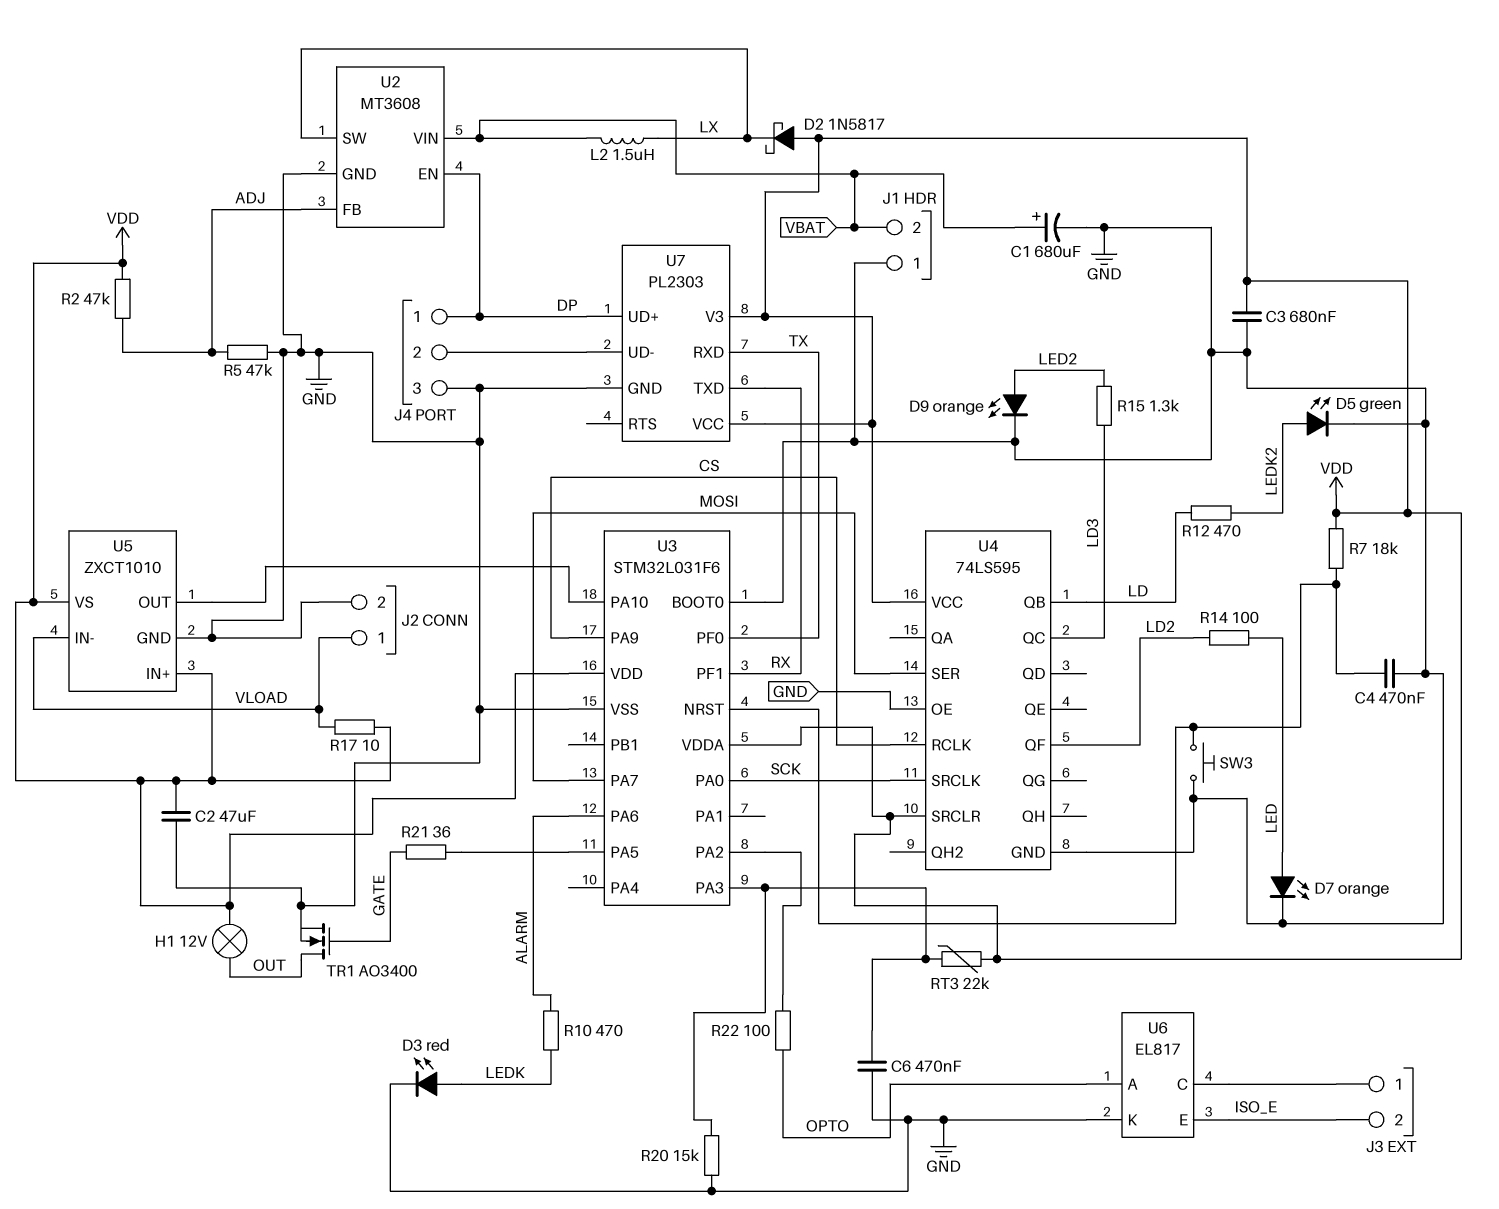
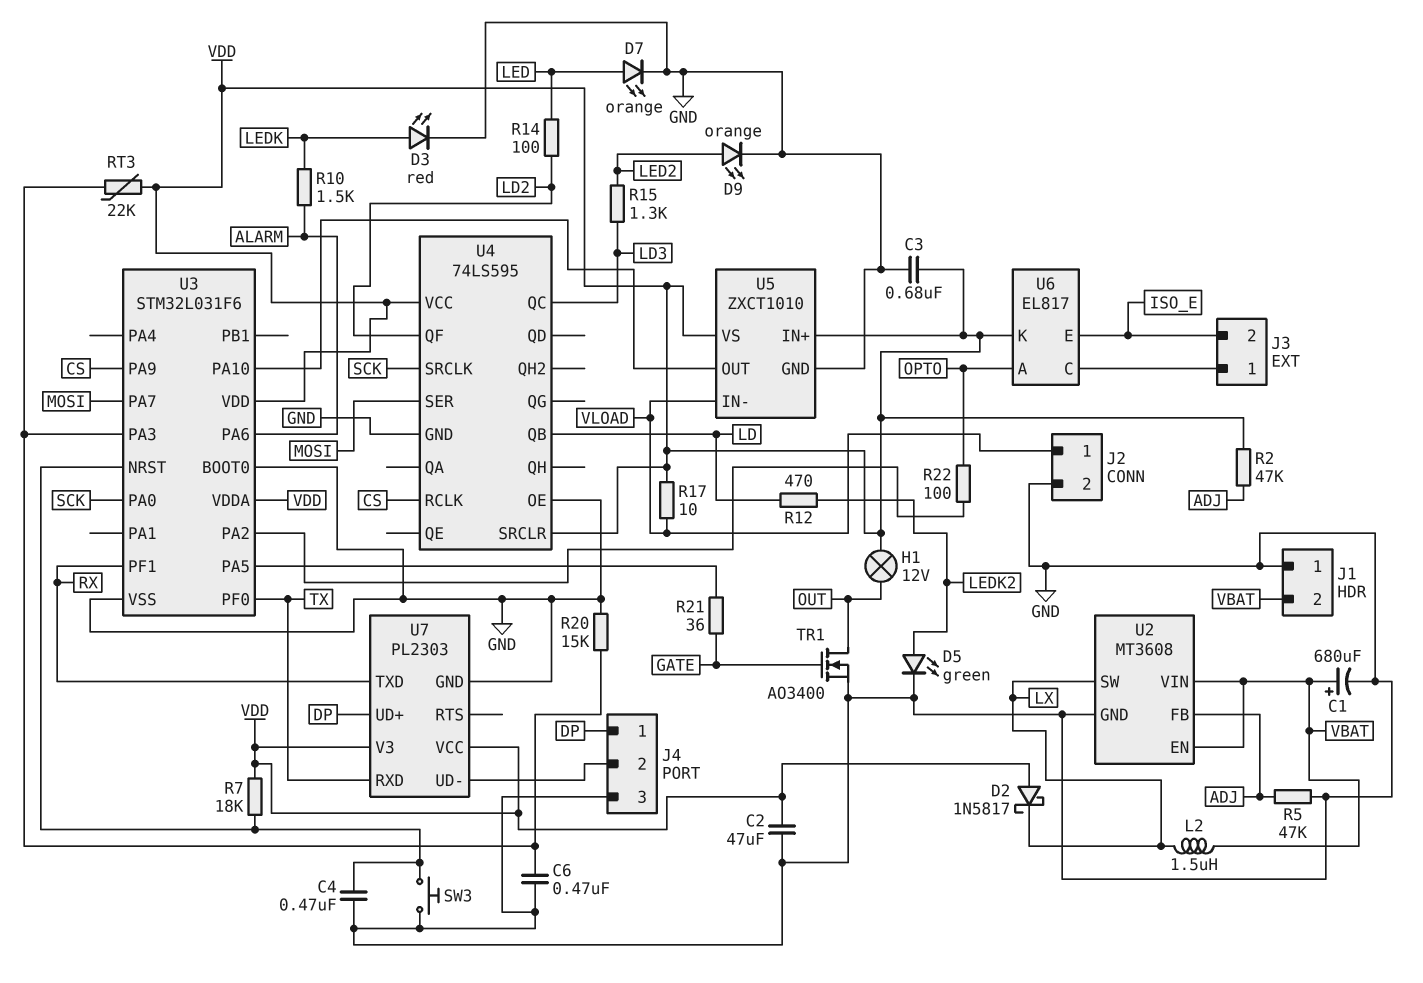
R10: 470 (ALARM, LEDK) -> 1.5k (ALARM, LEDK)
U2 pin EN: DP -> VBAT
U6 pin K: GND -> VDD

